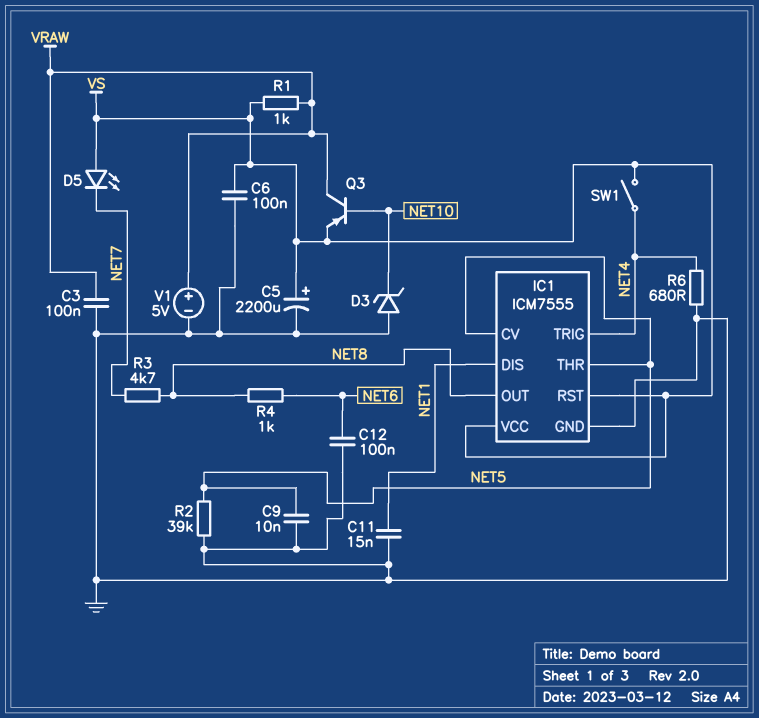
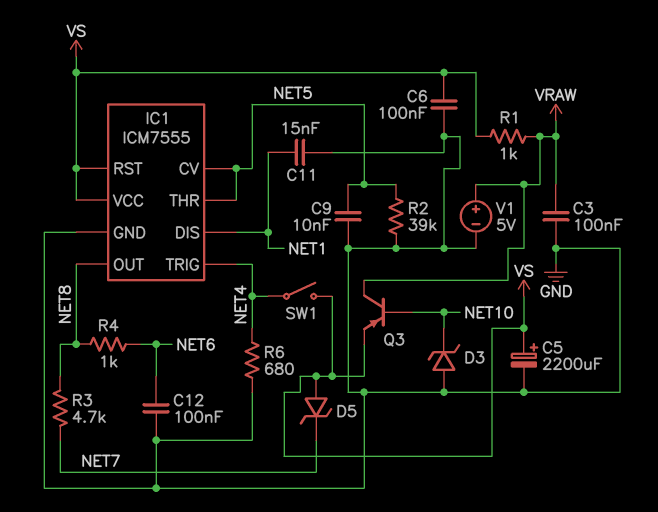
D5: LED (A VS, K NET7) -> zener (A VS, K NET7)

